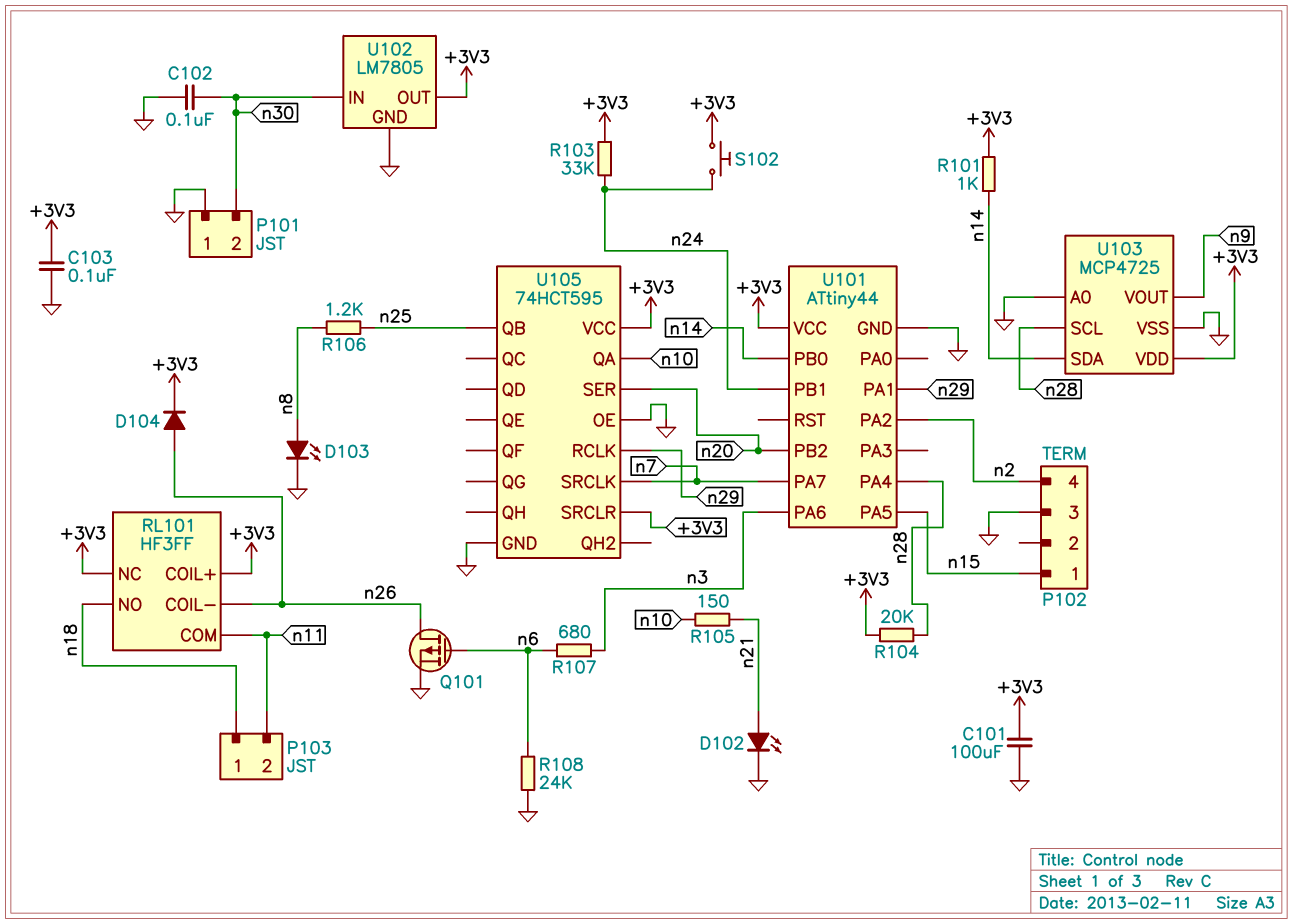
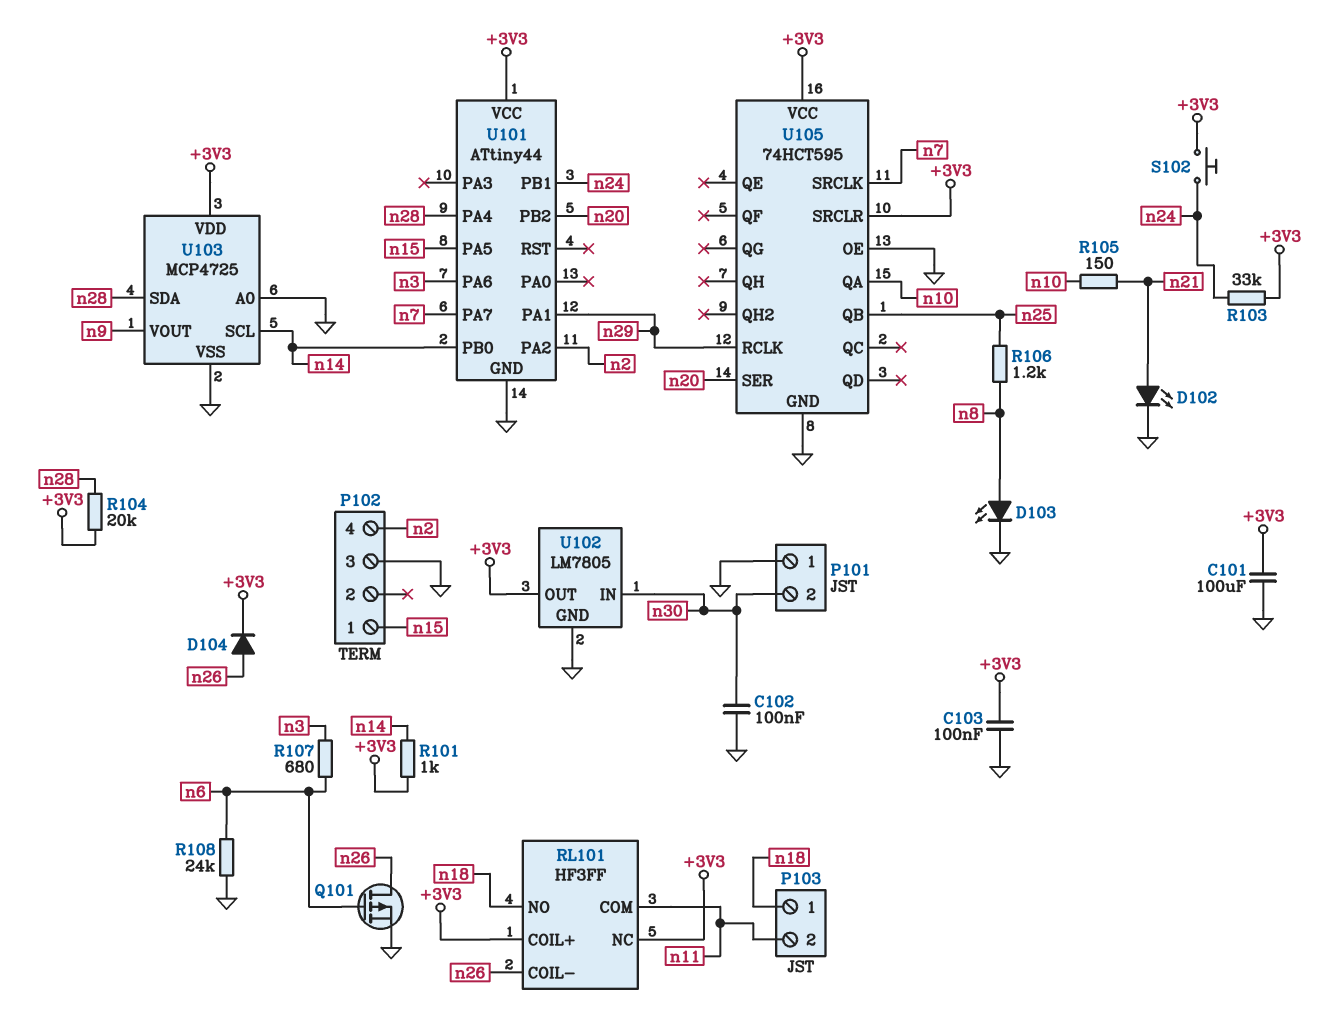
U103 pin SCL: n28 -> n14
U103 pin SDA: n14 -> n28

